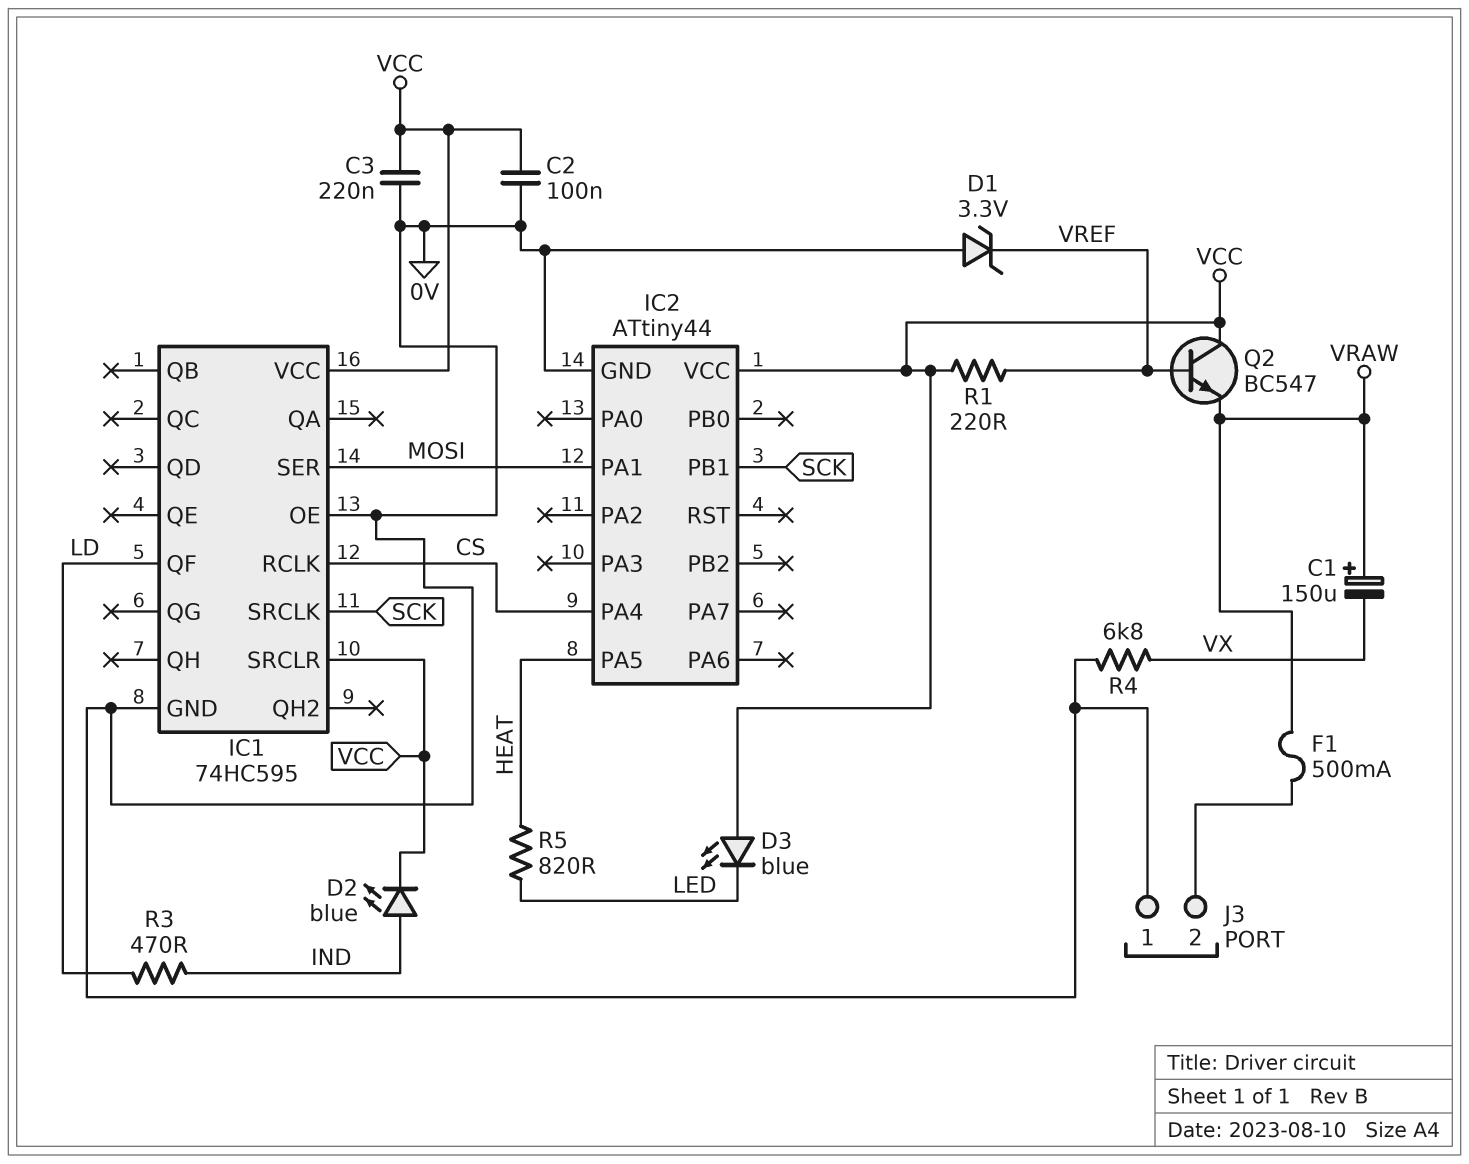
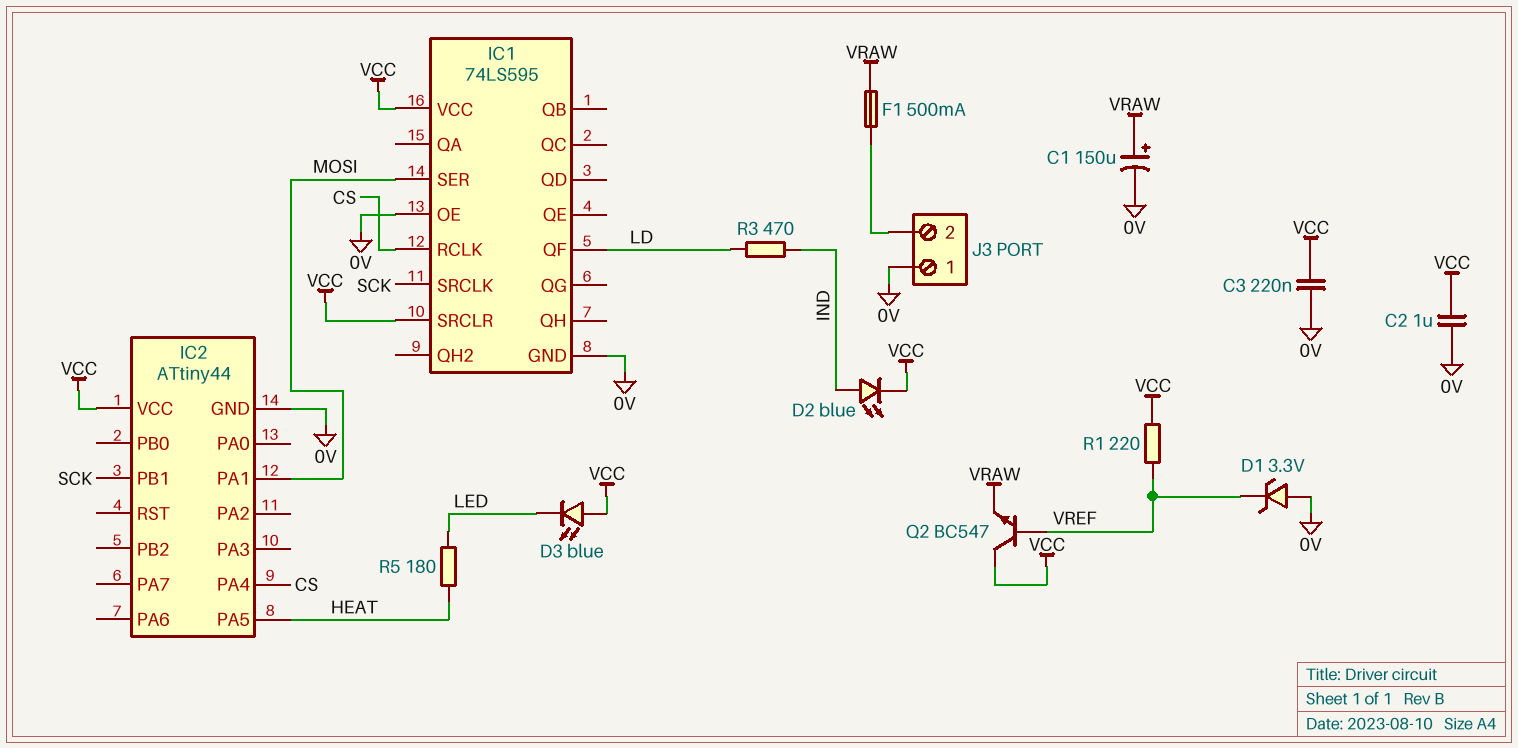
C1: 150uF (plus VRAW, minus VX) -> 150uF (plus VRAW, minus 0V)
C2: 100nF (0V, VCC) -> 1uF (0V, VCC)
IC1: 74HC595 -> 74LS595
R4: 6.8k (0V, VX) -> none
R5: 820 (HEAT, LED) -> 180 (HEAT, LED)

